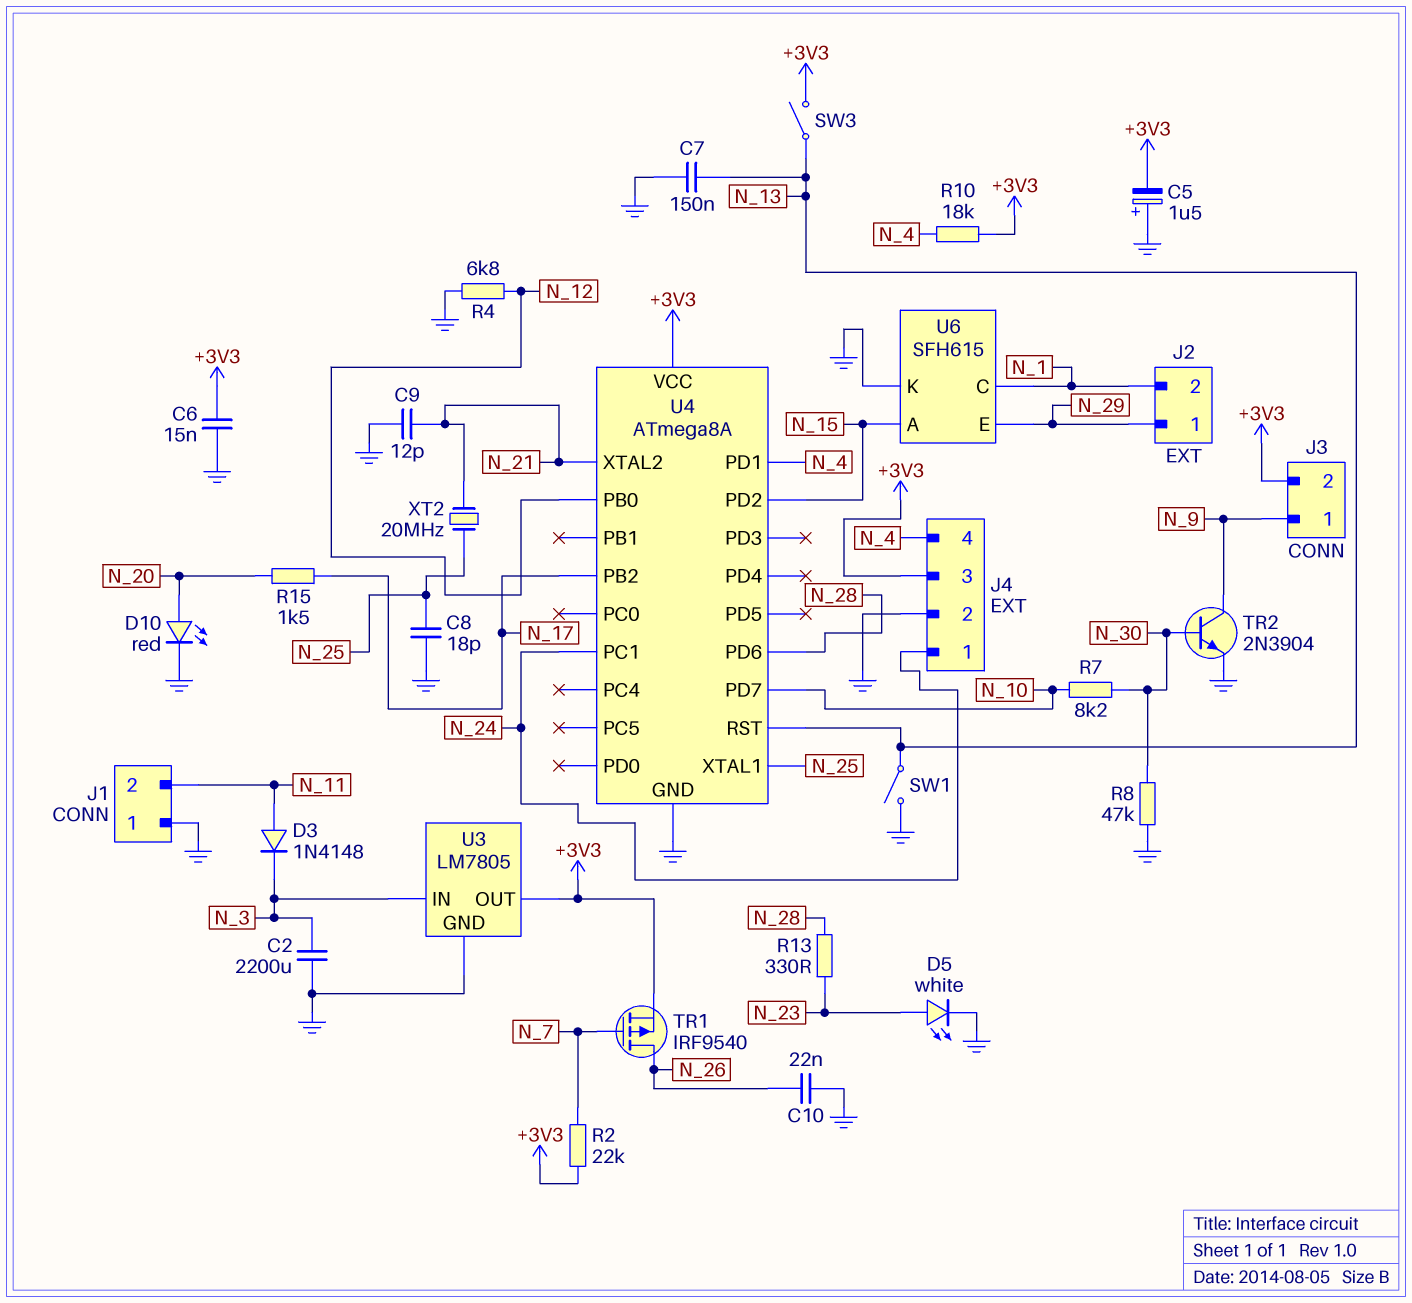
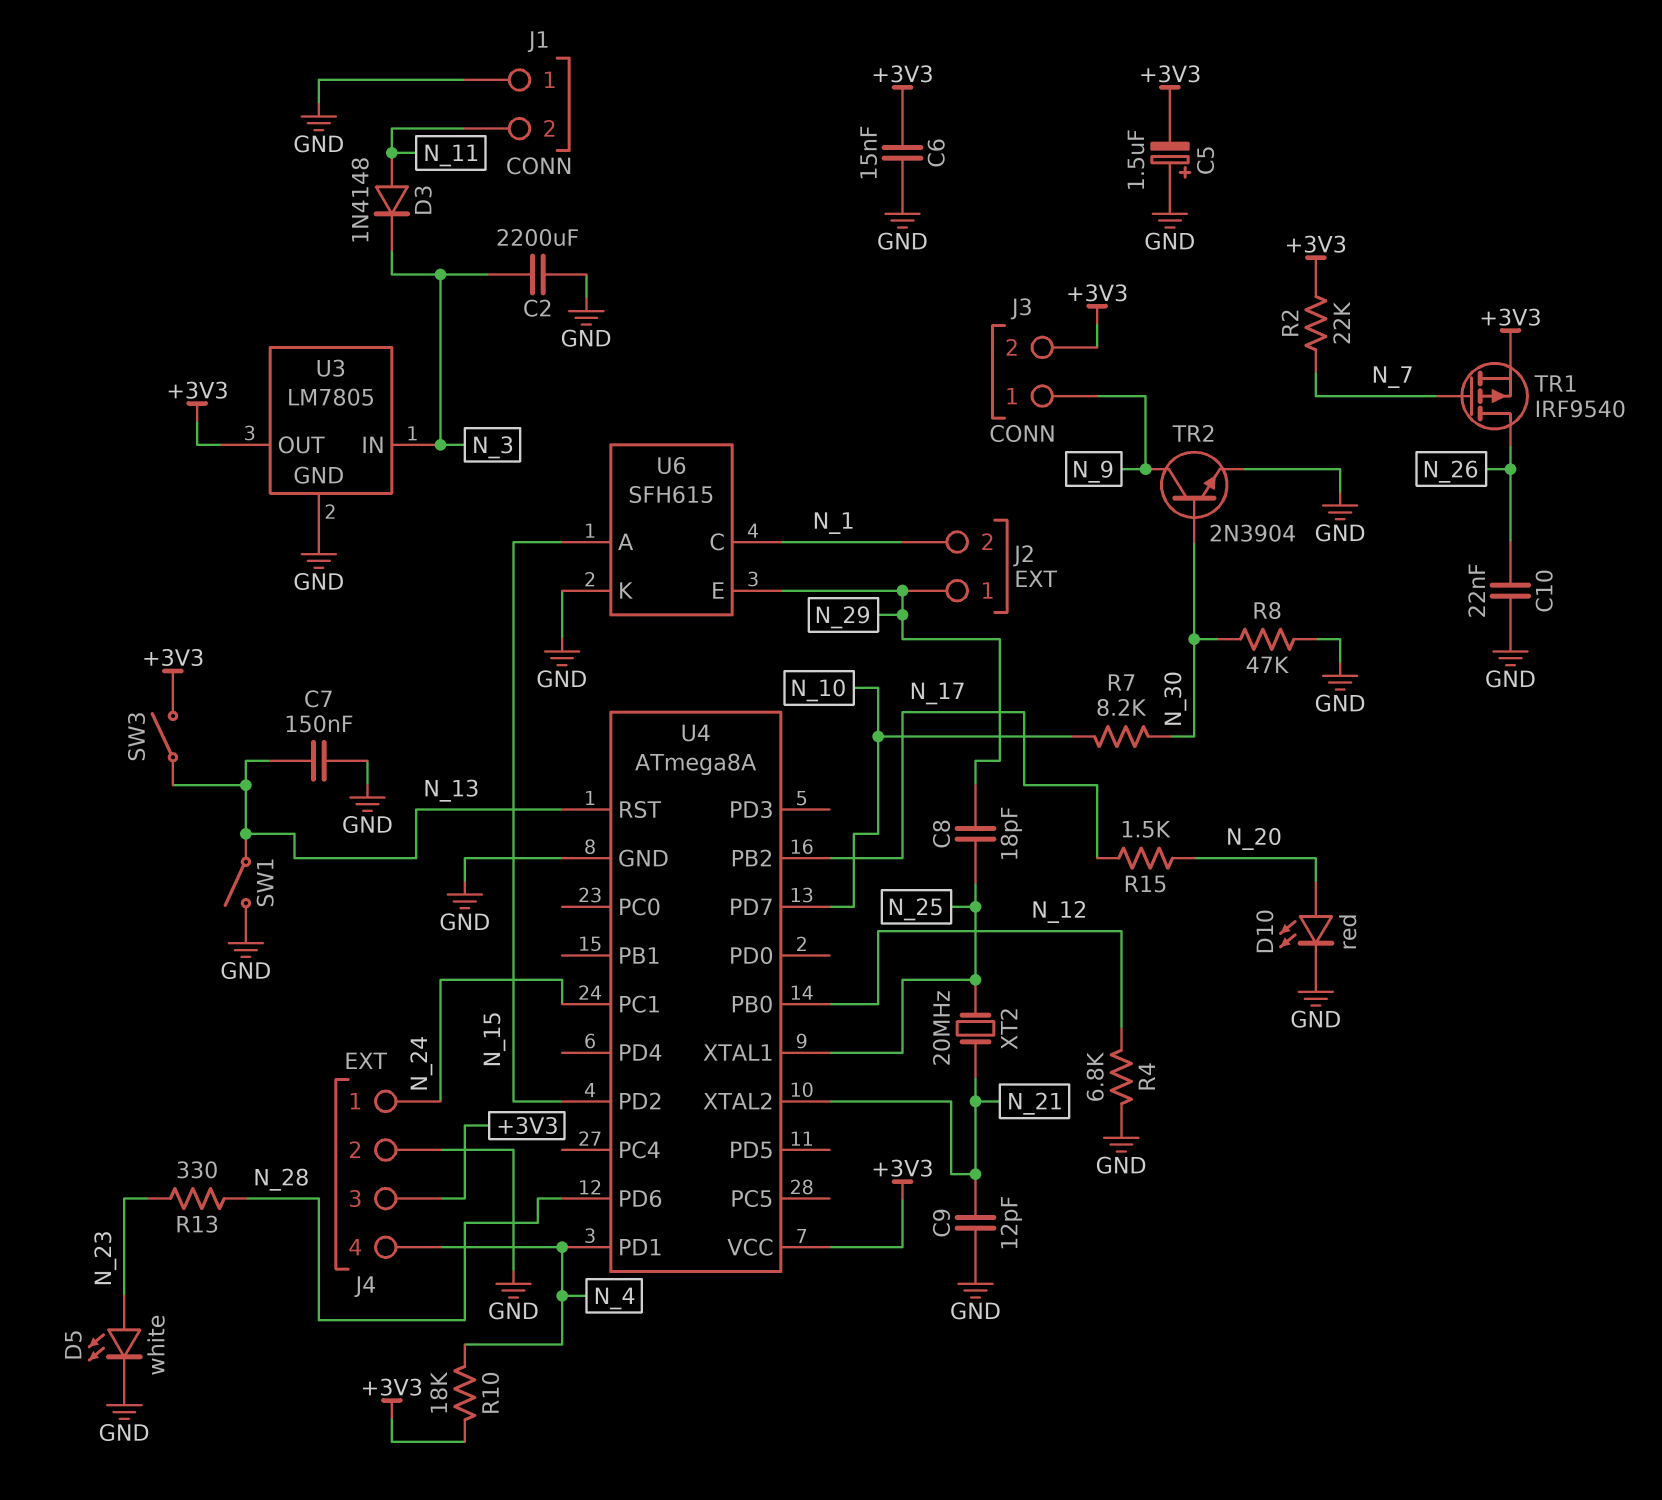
C8: 18pF (GND, N_25) -> 18pF (N_25, N_29)

